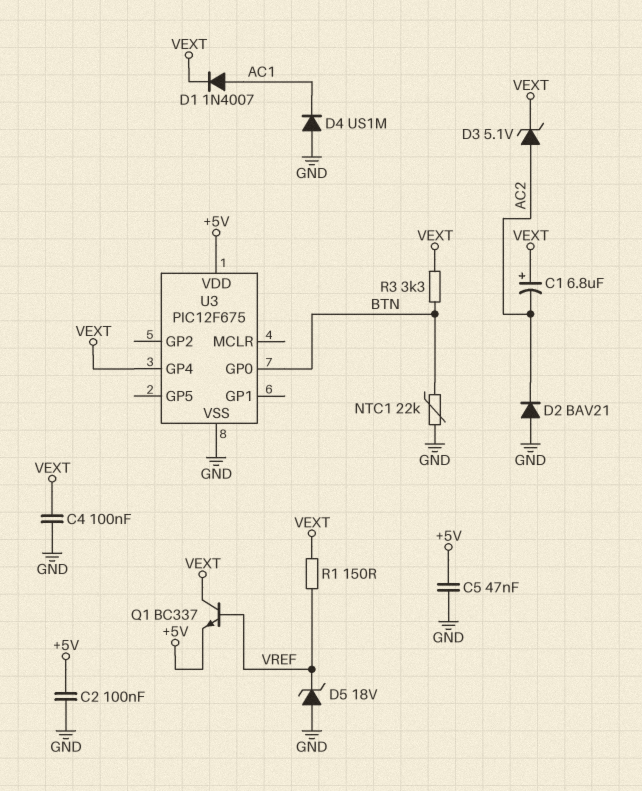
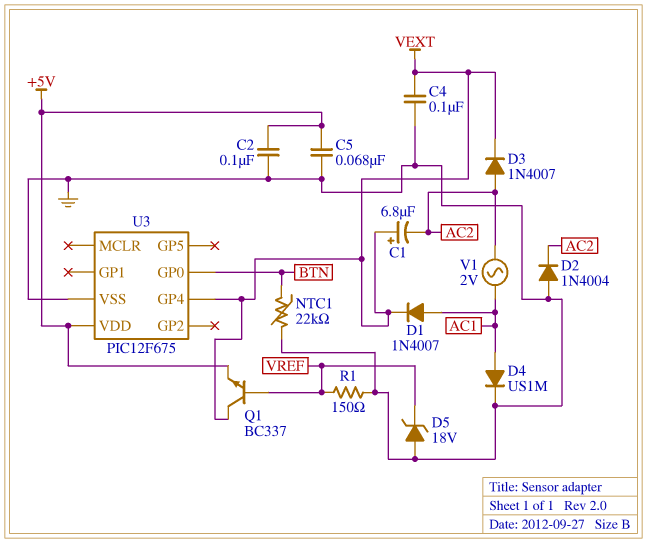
C5: 47nF (+5V, GND) -> 68nF (+5V, GND)
D2: diode BAV21 (A GND, K AC2) -> diode 1N4004 (A GND, K AC2)
D3: zener 5.1V (A AC2, K VEXT) -> diode 1N4007 (A AC2, K VEXT)
D4: diode US1M (A GND, K AC1) -> diode US1M (A AC1, K GND)
R1: 150 (VEXT, VREF) -> 150 (GND, VREF)
R3: 3.3k (BTN, VEXT) -> none
V1: none -> AC 2V (AC1, AC2)

